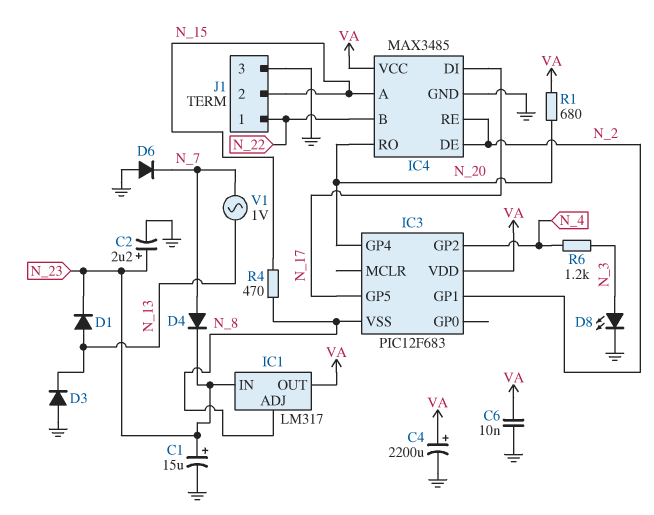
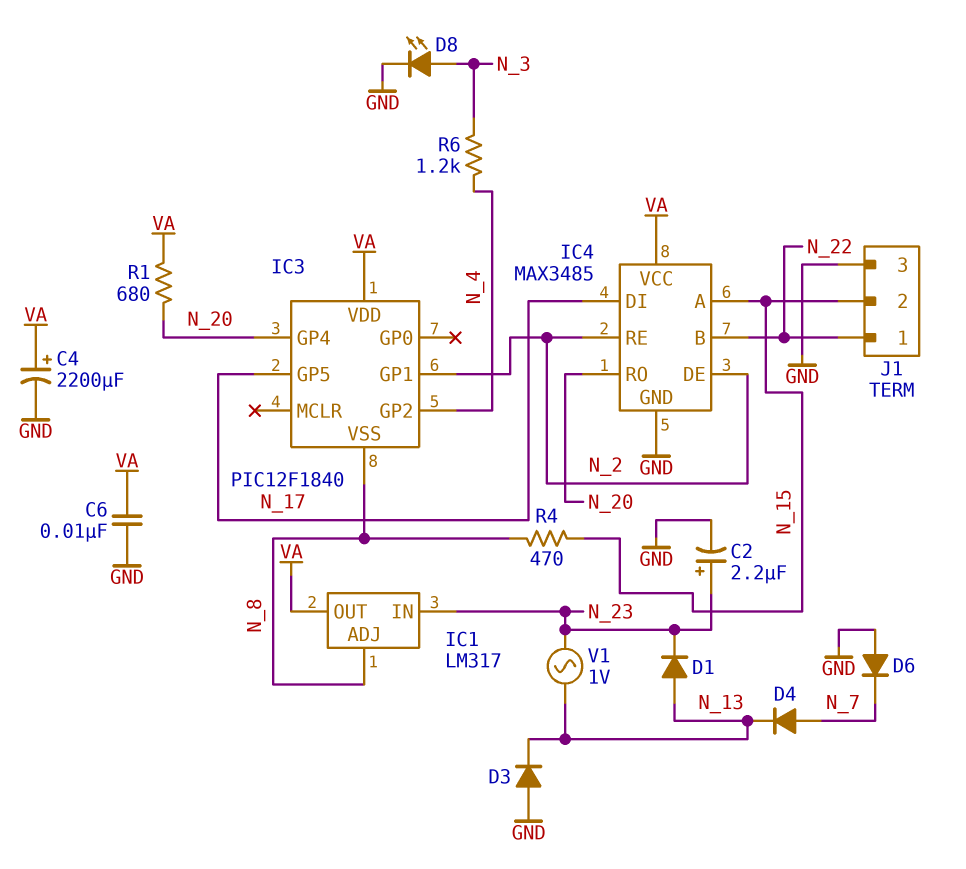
C1: 15uF (plus N_23, minus GND) -> none
D4: diode (A N_7, K N_23) -> diode (A N_7, K N_13)
IC3: PIC12F683 -> PIC12F1840
V1: AC 1V (N_7, N_13) -> AC 1V (N_13, N_23)

